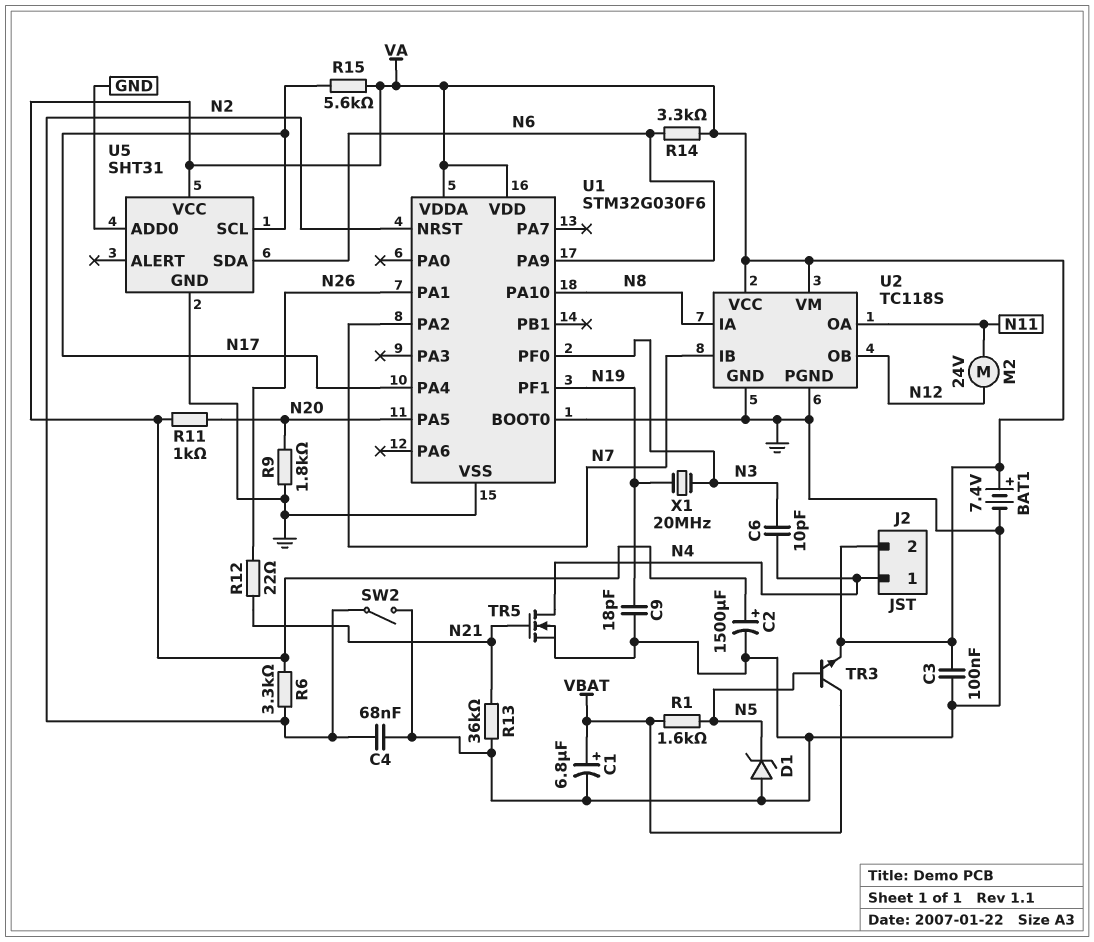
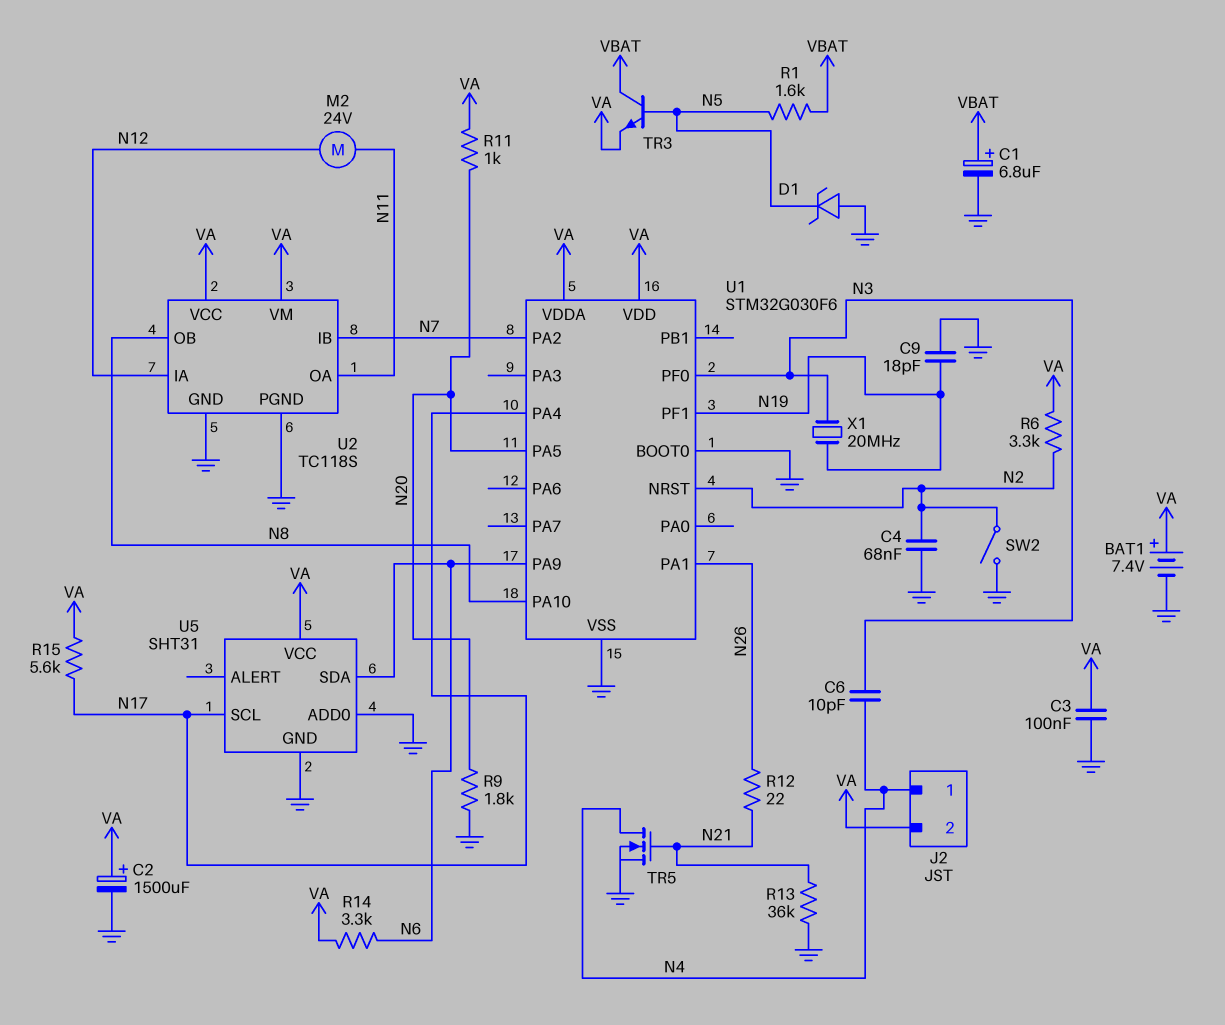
U2 pin IA: N8 -> N12
U2 pin OB: N12 -> N8

